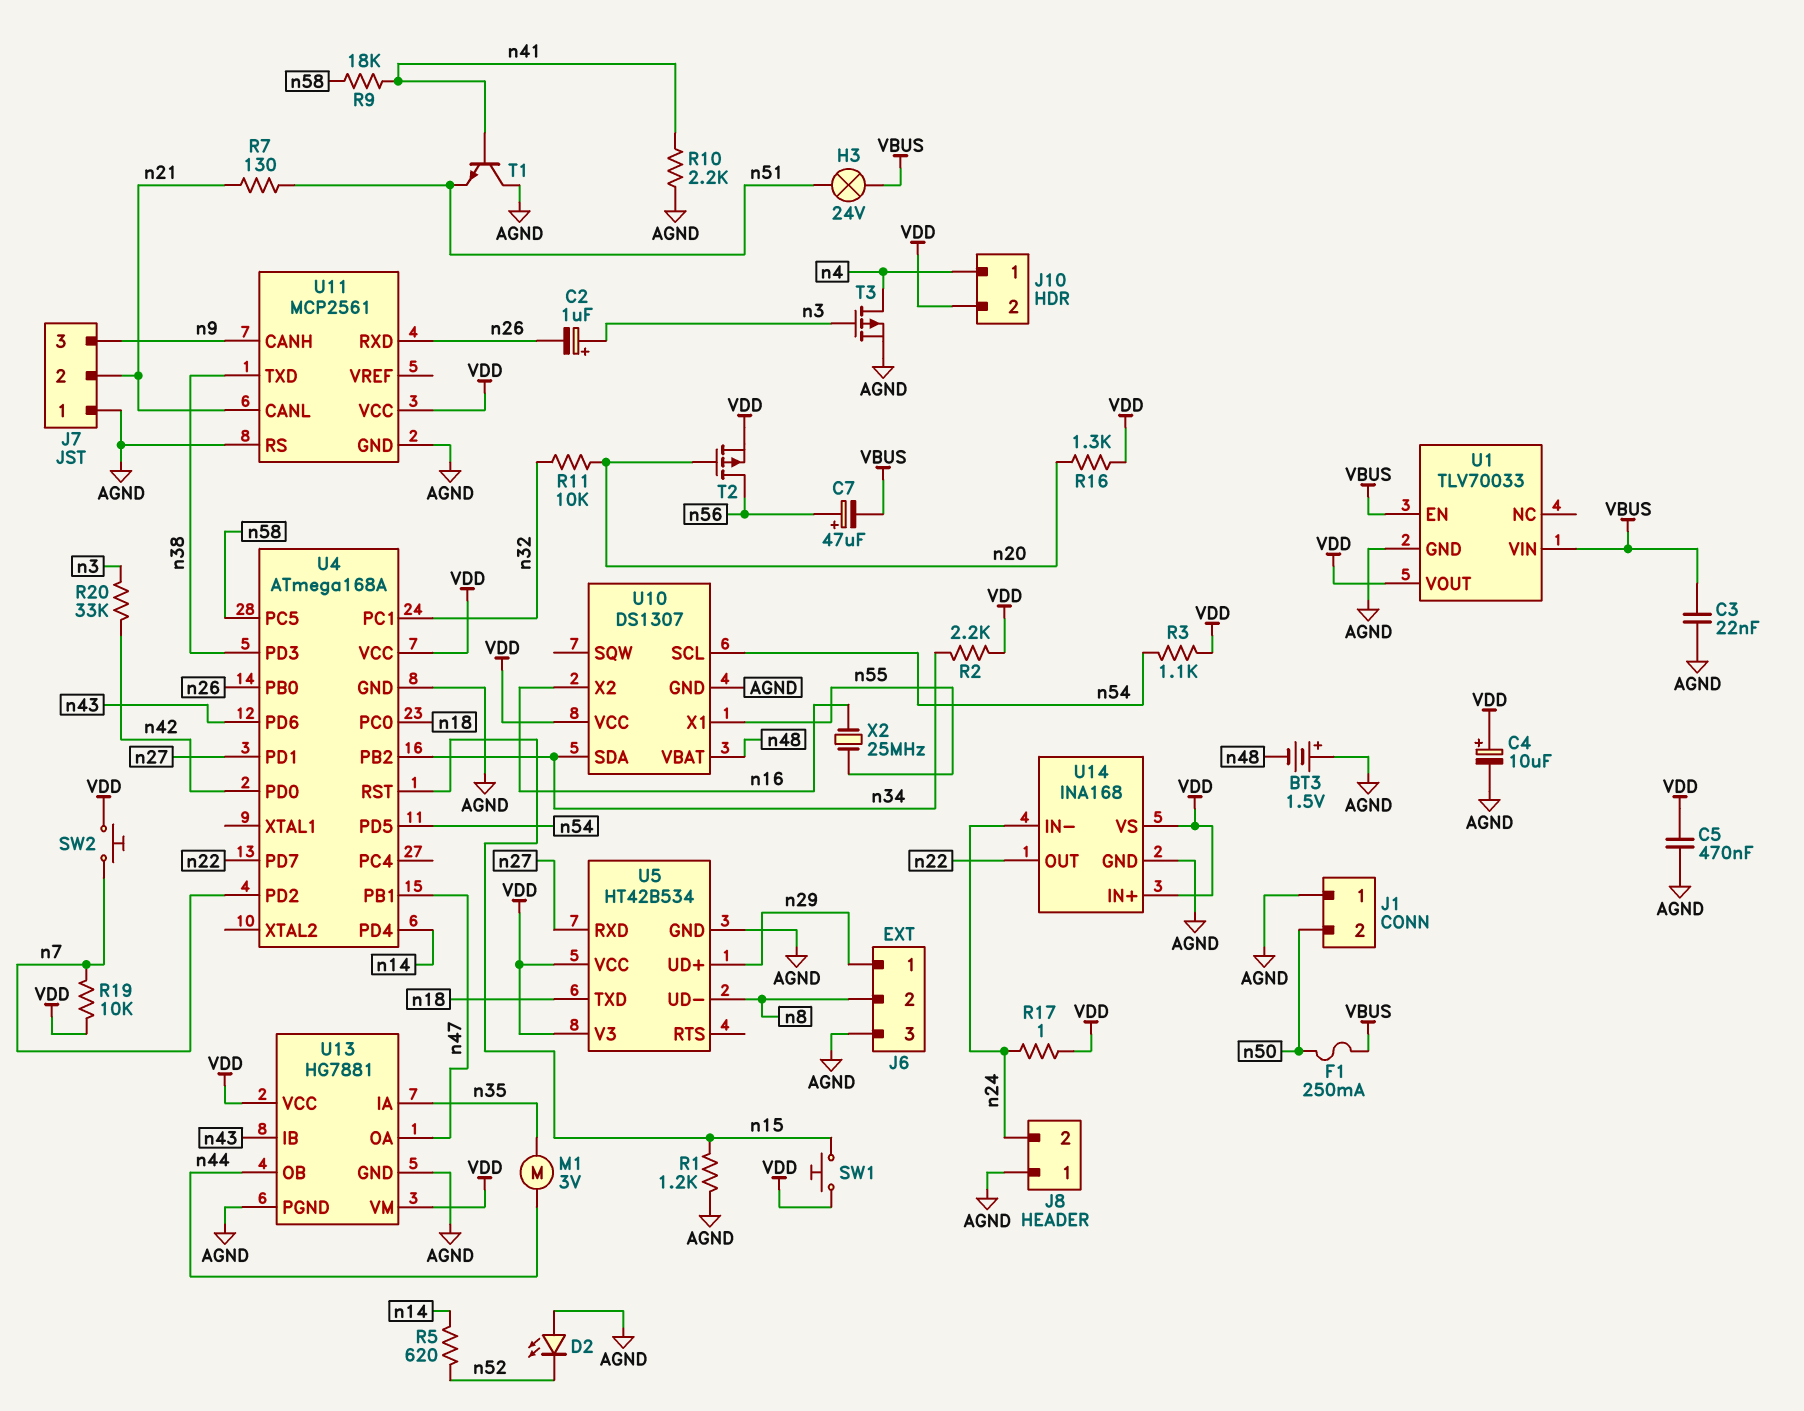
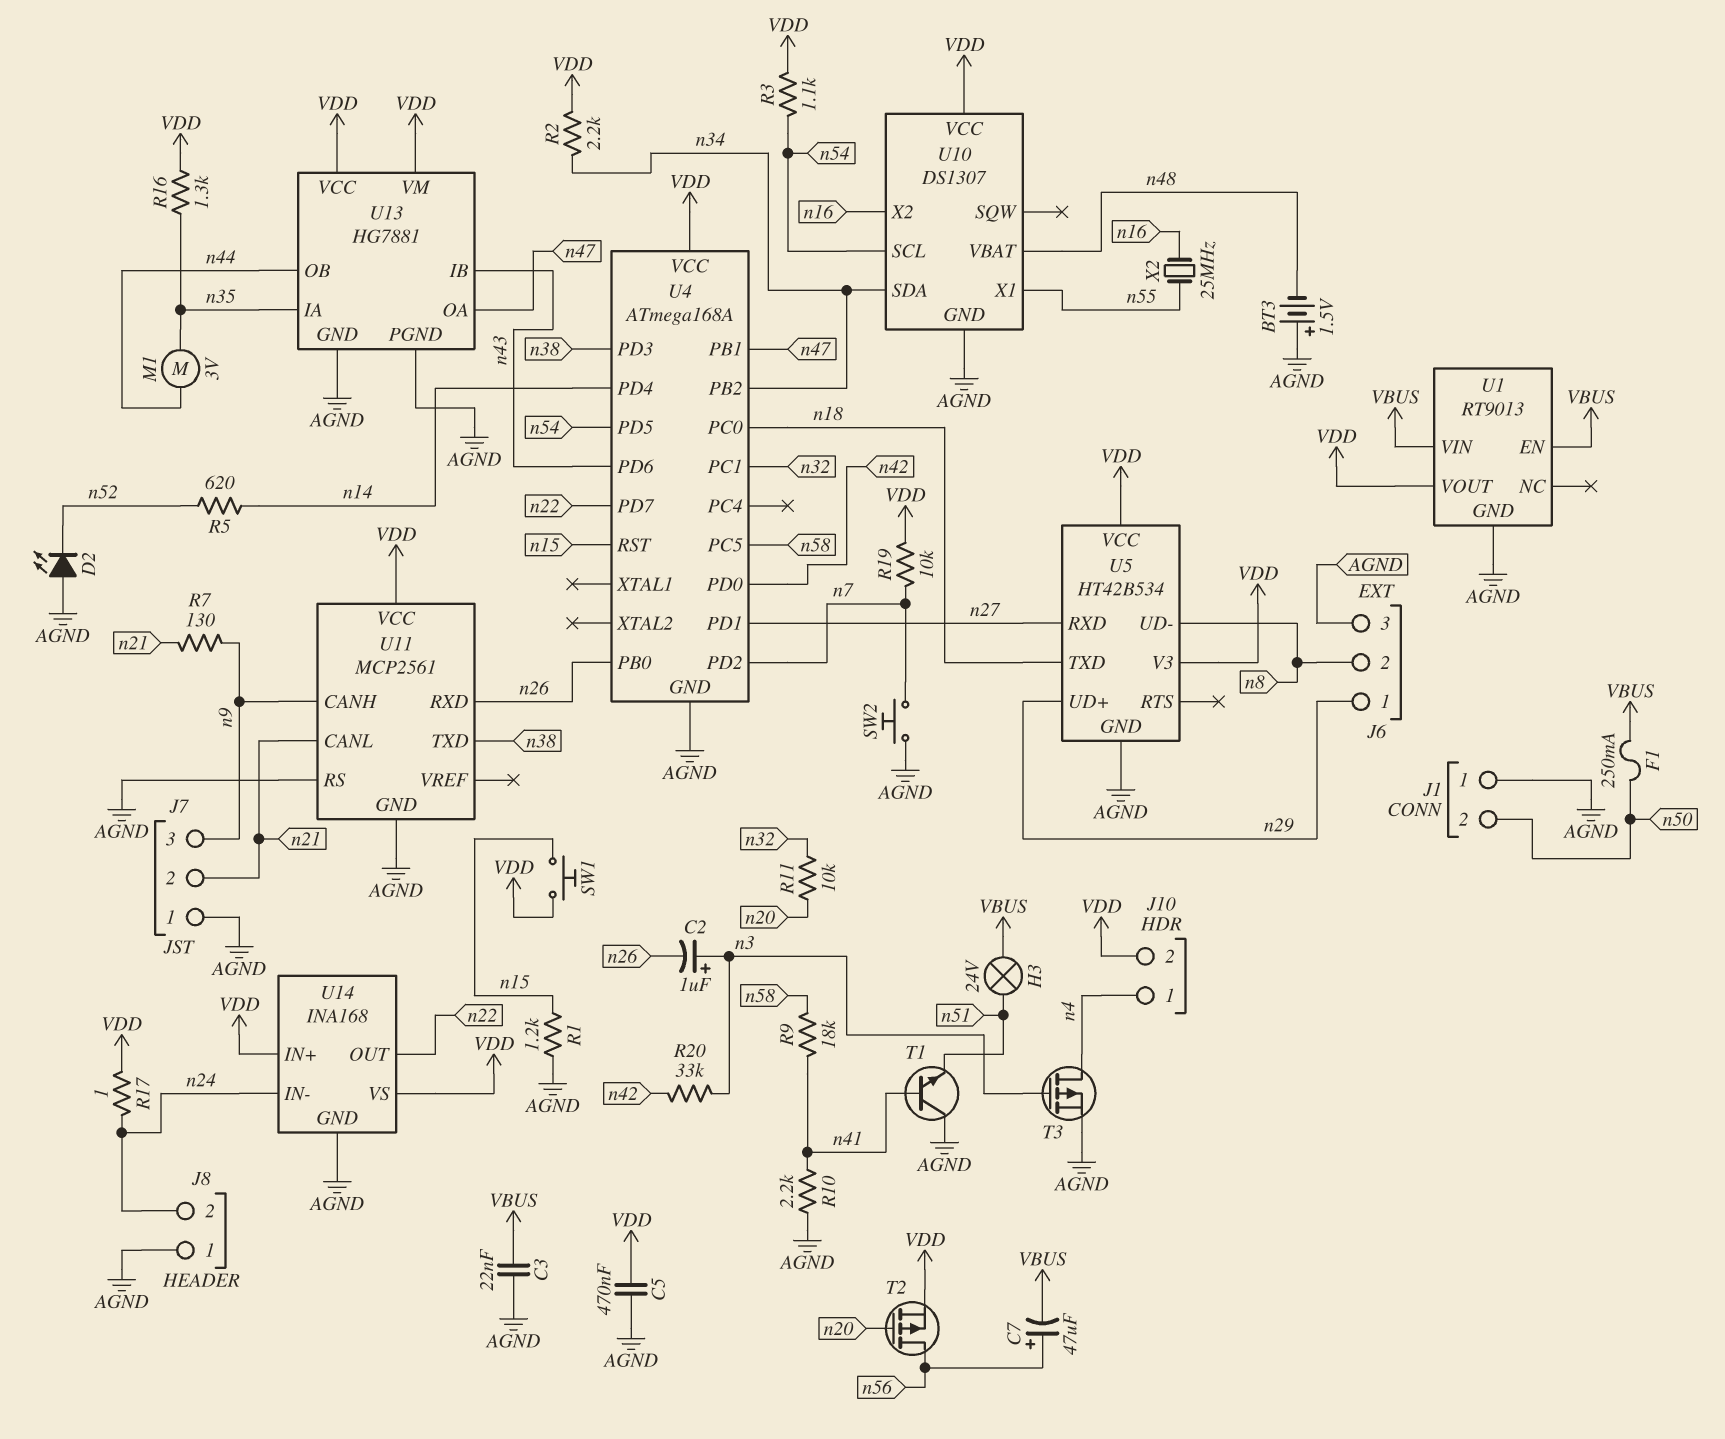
C4: 10uF (plus VDD, minus AGND) -> none
R7: 130 (n21, n51) -> 130 (n9, n21)
R16: 1.3k (VDD, n20) -> 1.3k (VDD, n35)
SW2: button (VDD, n7) -> button (AGND, n7)
U1: TLV70033 -> RT9013

